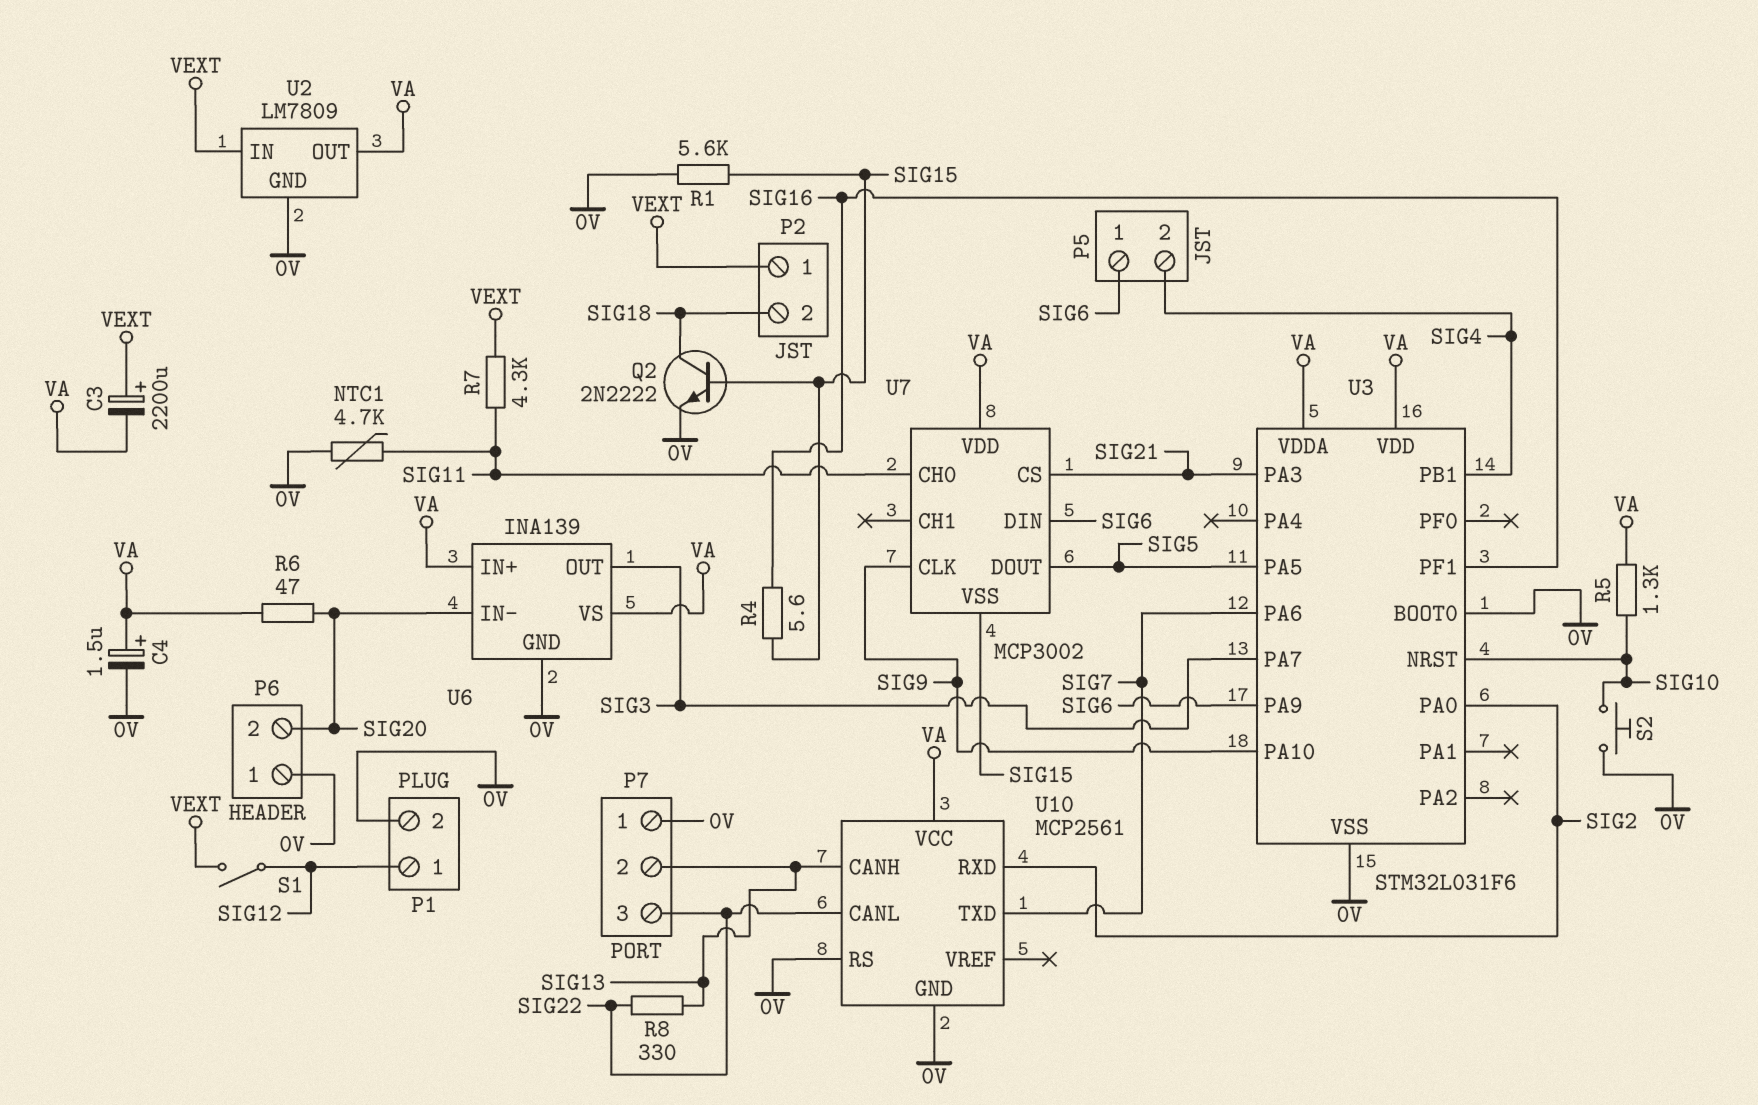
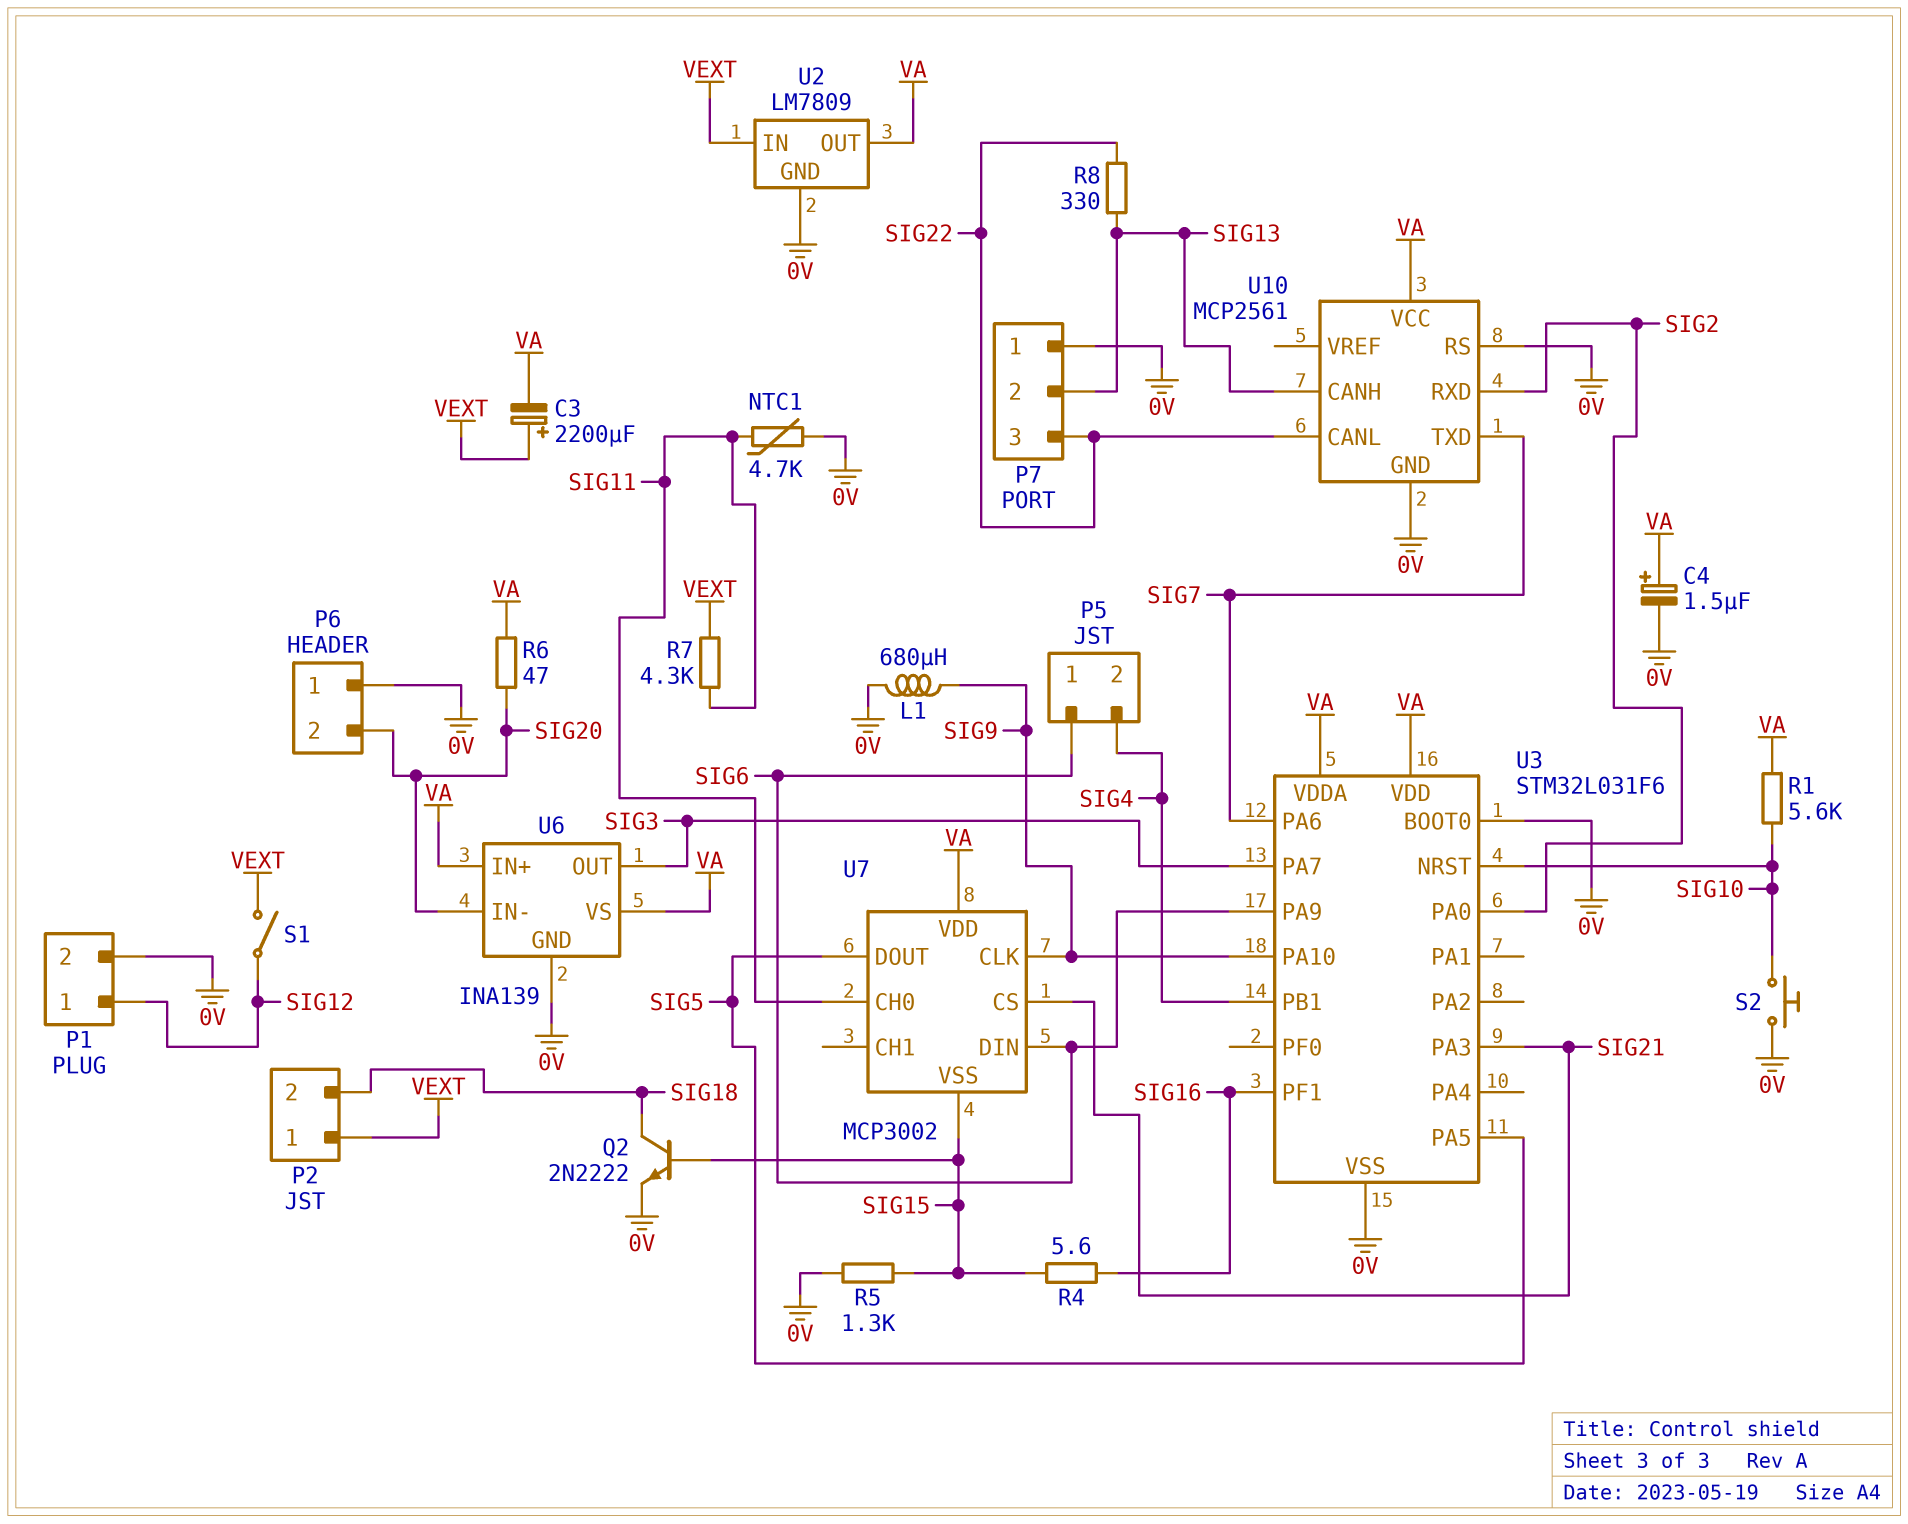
L1: none -> 680uH (0V, SIG9)
R1: 5.6k (0V, SIG15) -> 5.6k (SIG10, VA)
R5: 1.3k (SIG10, VA) -> 1.3k (0V, SIG15)

